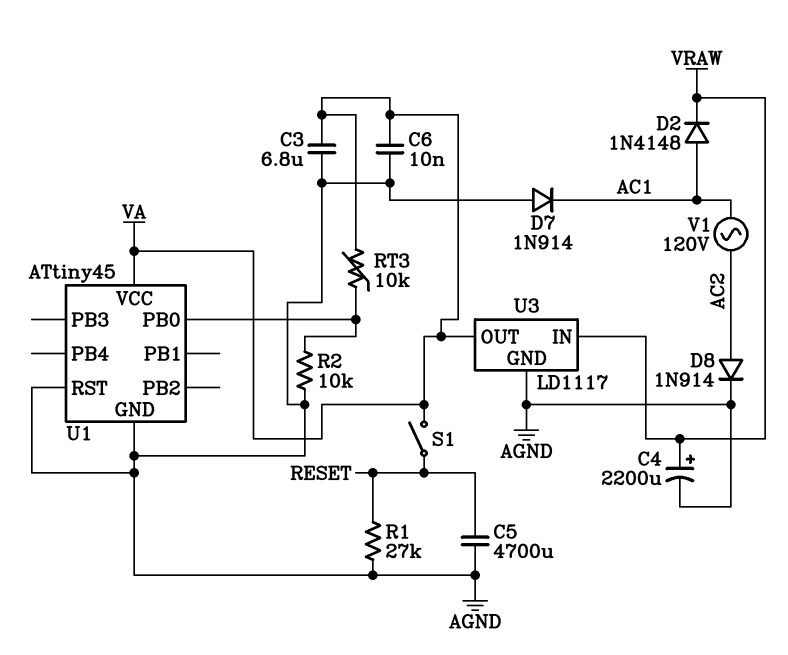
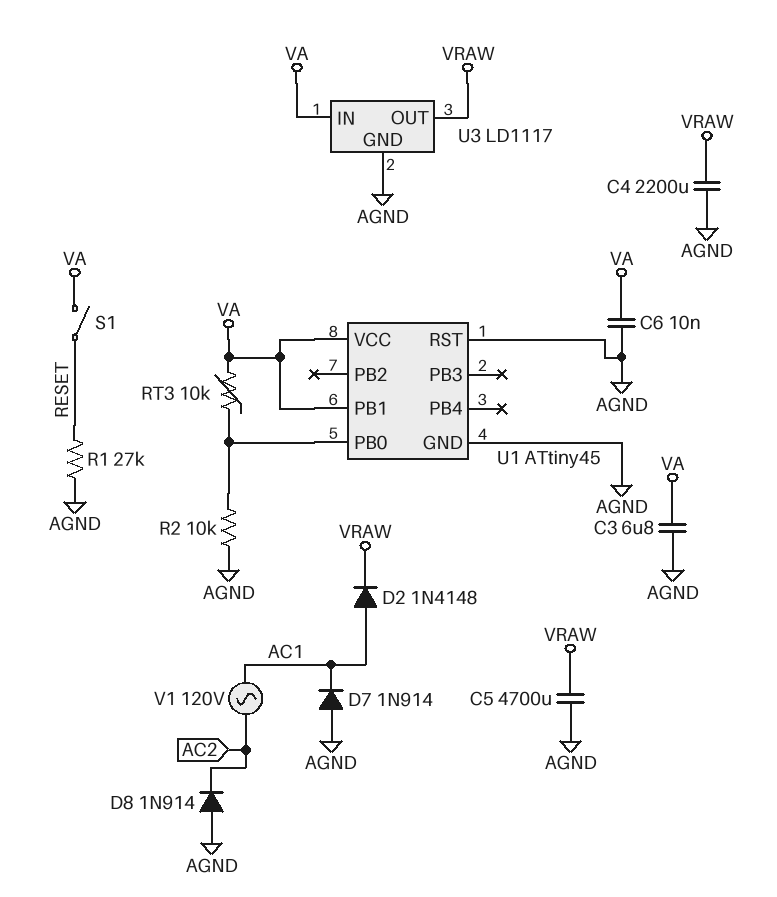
C4: 2200uF (plus VRAW, minus AGND) -> 2200uF (AGND, VRAW)
C5: 4700uF (AGND, RESET) -> 4700uF (AGND, VRAW)
D8: diode 1N914 (A AC2, K AGND) -> diode 1N914 (A AGND, K AC2)
U1 pin PB1: none -> VA
U3 pin IN: VRAW -> VA
U3 pin OUT: VA -> VRAW

